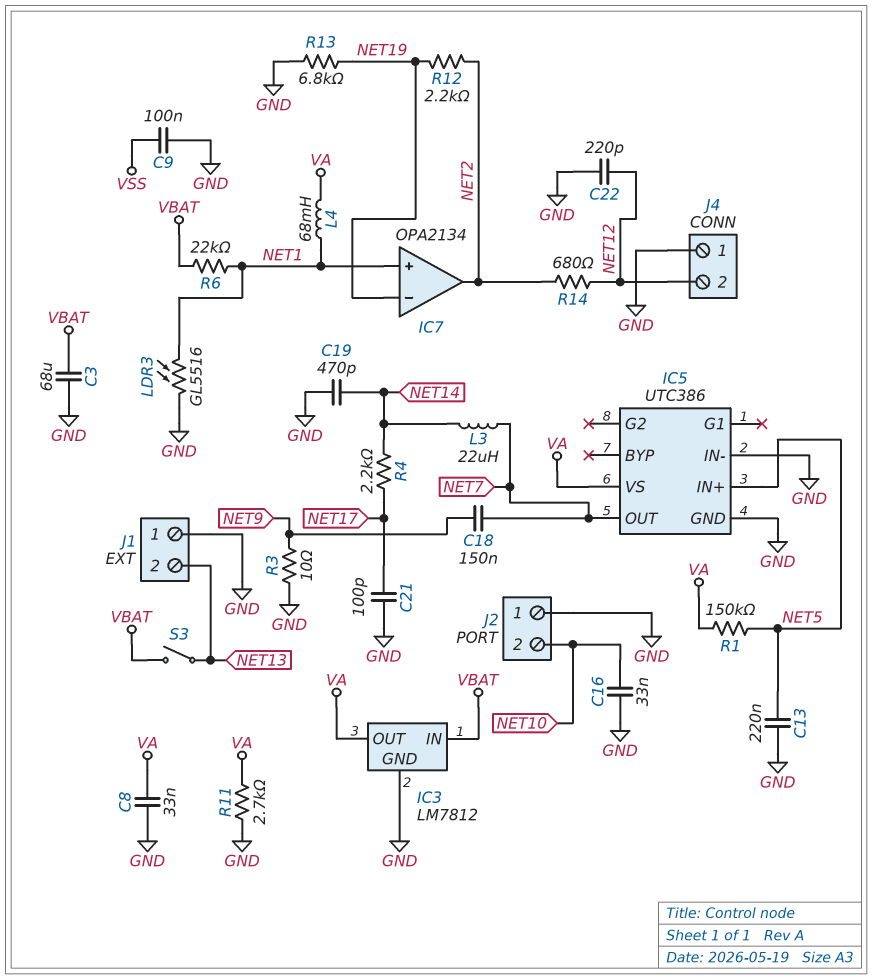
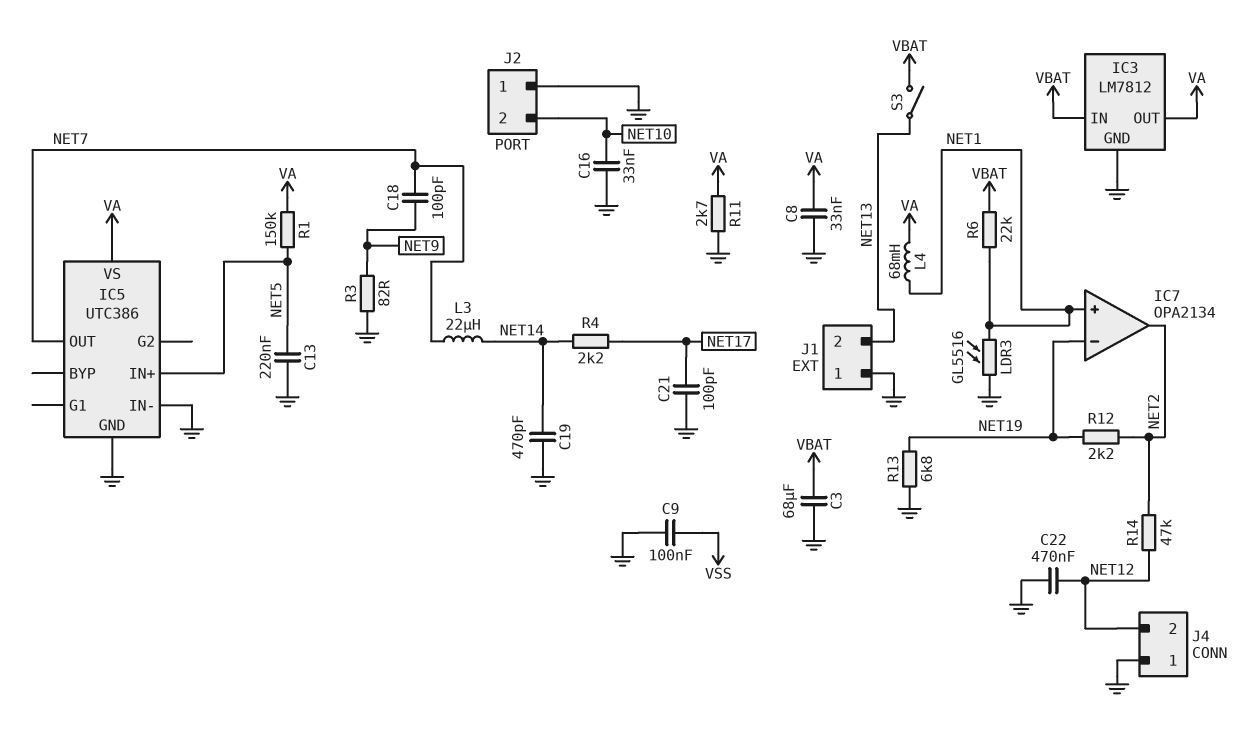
C18: 150nF (NET7, NET9) -> 100pF (NET7, NET9)
C22: 220pF (GND, NET12) -> 470nF (GND, NET12)
R3: 10 (GND, NET9) -> 82 (GND, NET9)
R14: 680 (NET2, NET12) -> 47k (NET2, NET12)

